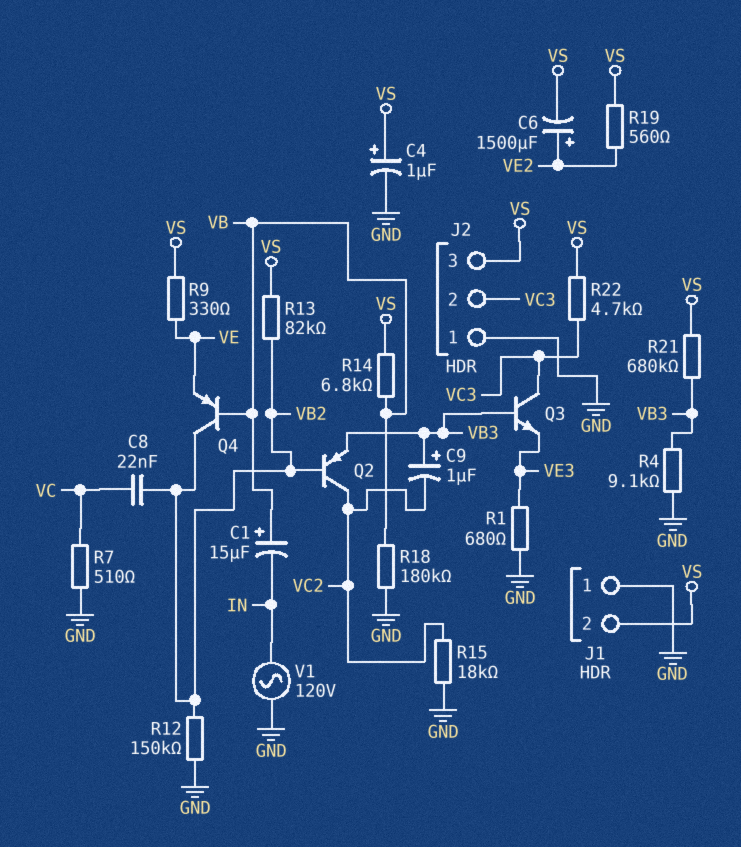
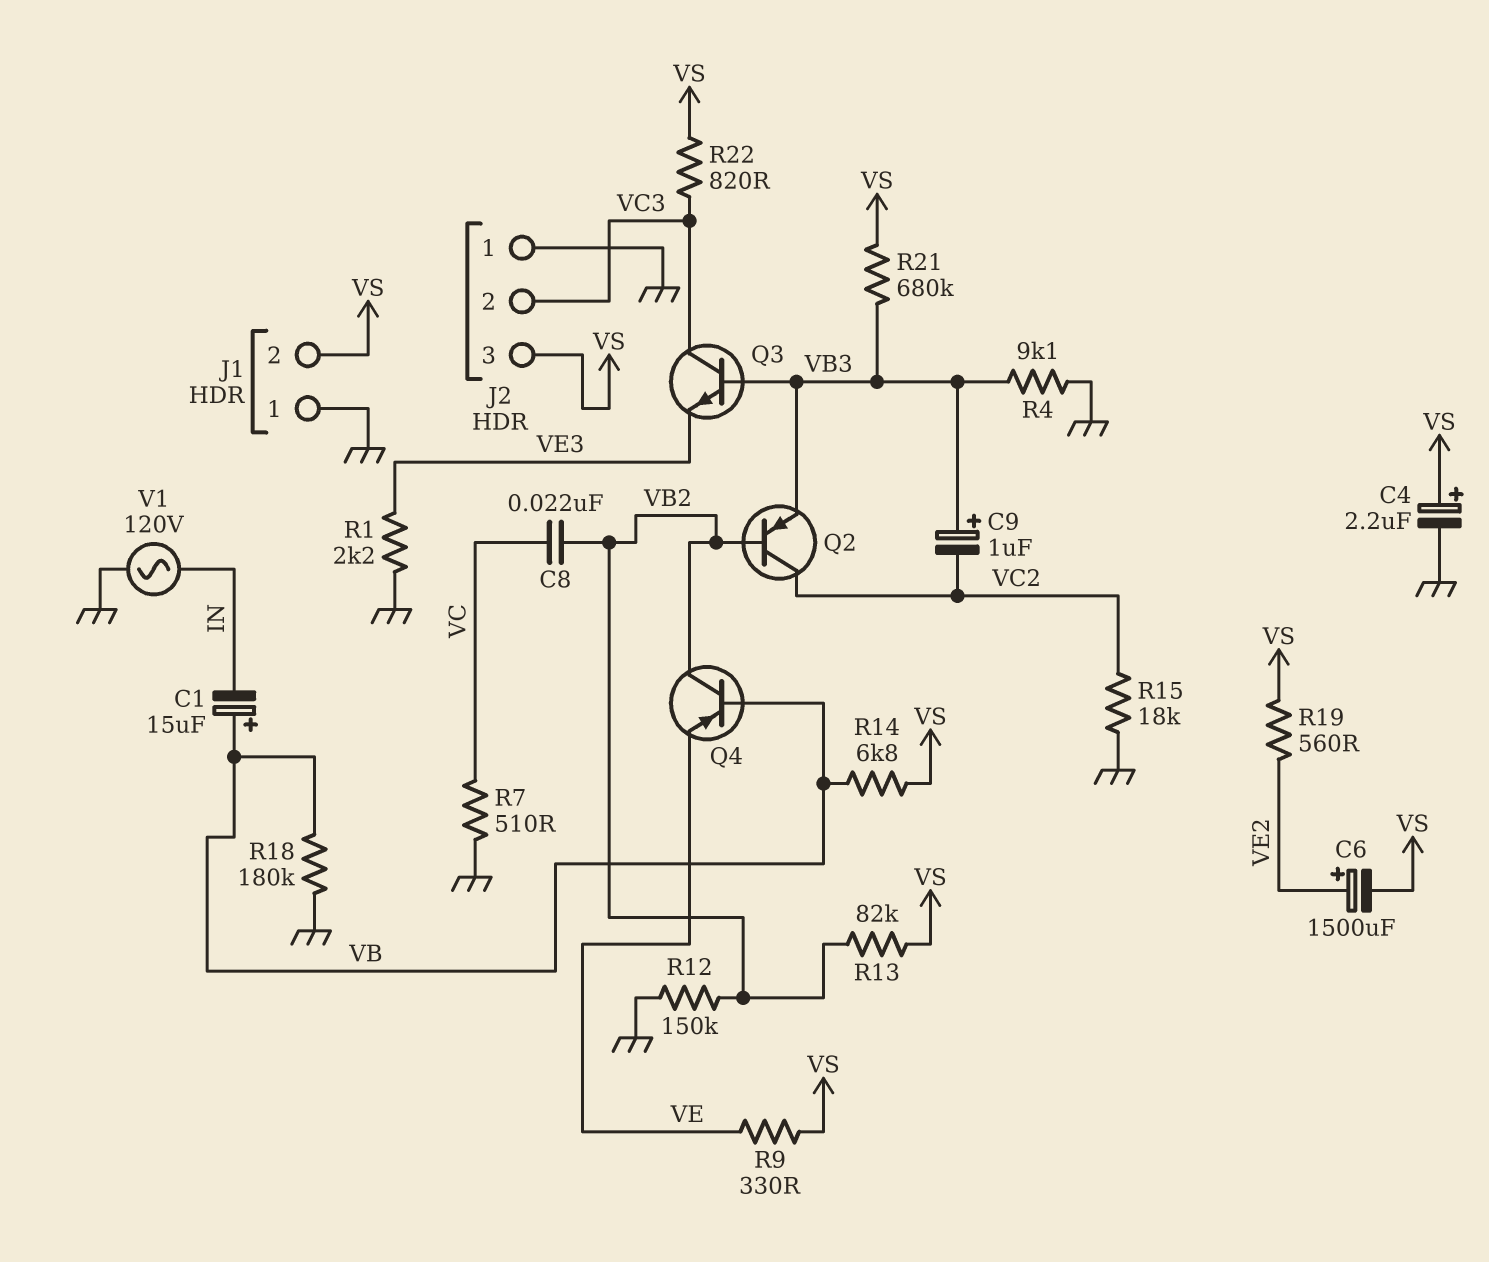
C4: 1uF (plus VS, minus GND) -> 2.2uF (plus VS, minus GND)
R1: 680 (GND, VE3) -> 2.2k (GND, VE3)
R22: 4.7k (VC3, VS) -> 820 (VC3, VS)

